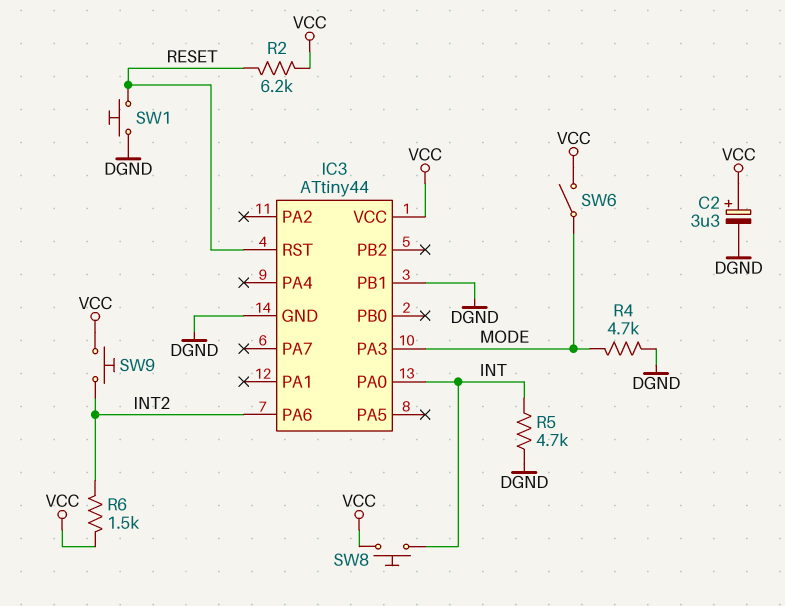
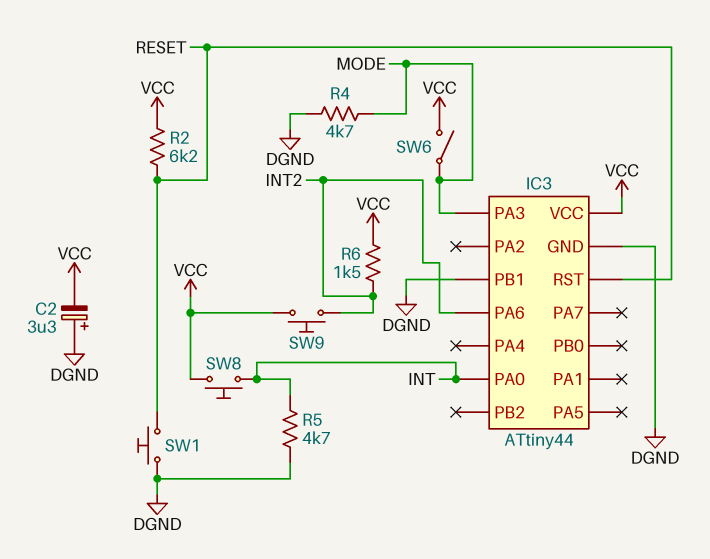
C2: 3.3uF (plus VCC, minus DGND) -> 3.3uF (plus DGND, minus VCC)

